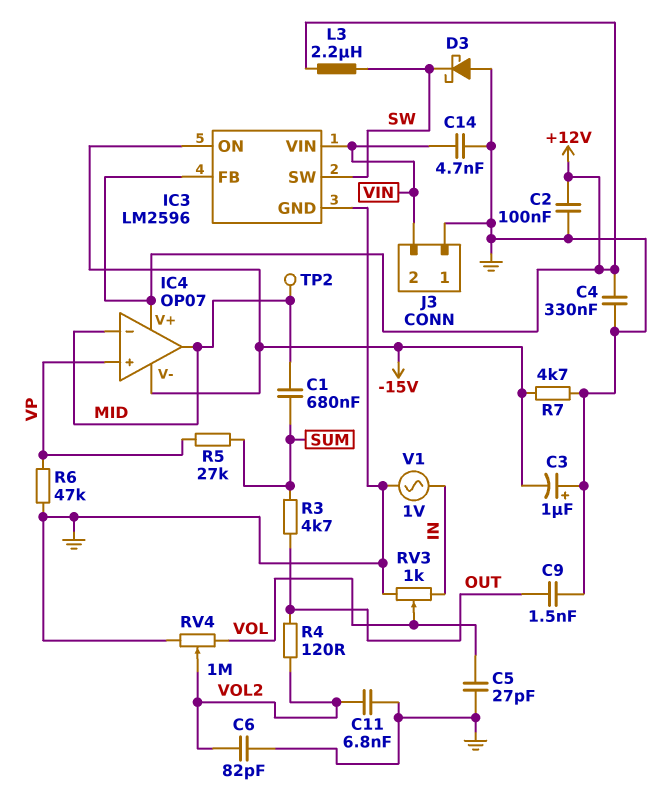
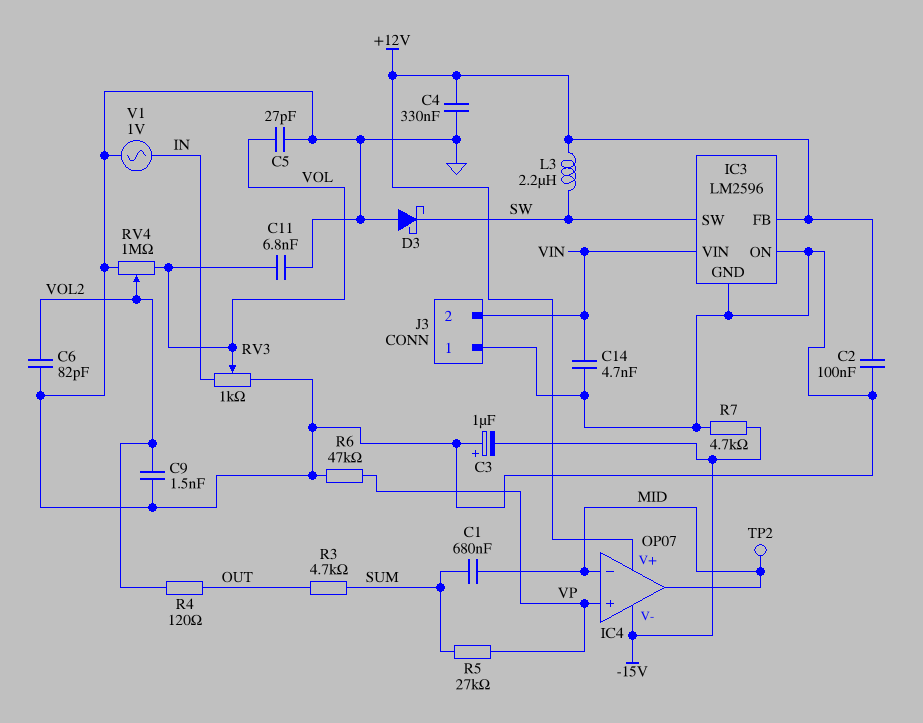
C9: 1.5nF (GND, OUT) -> 1.5nF (GND, VOL2)
C11: 6.8nF (GND, VOL2) -> 6.8nF (GND, VOL)
IC3 pin ON: -15V -> GND

